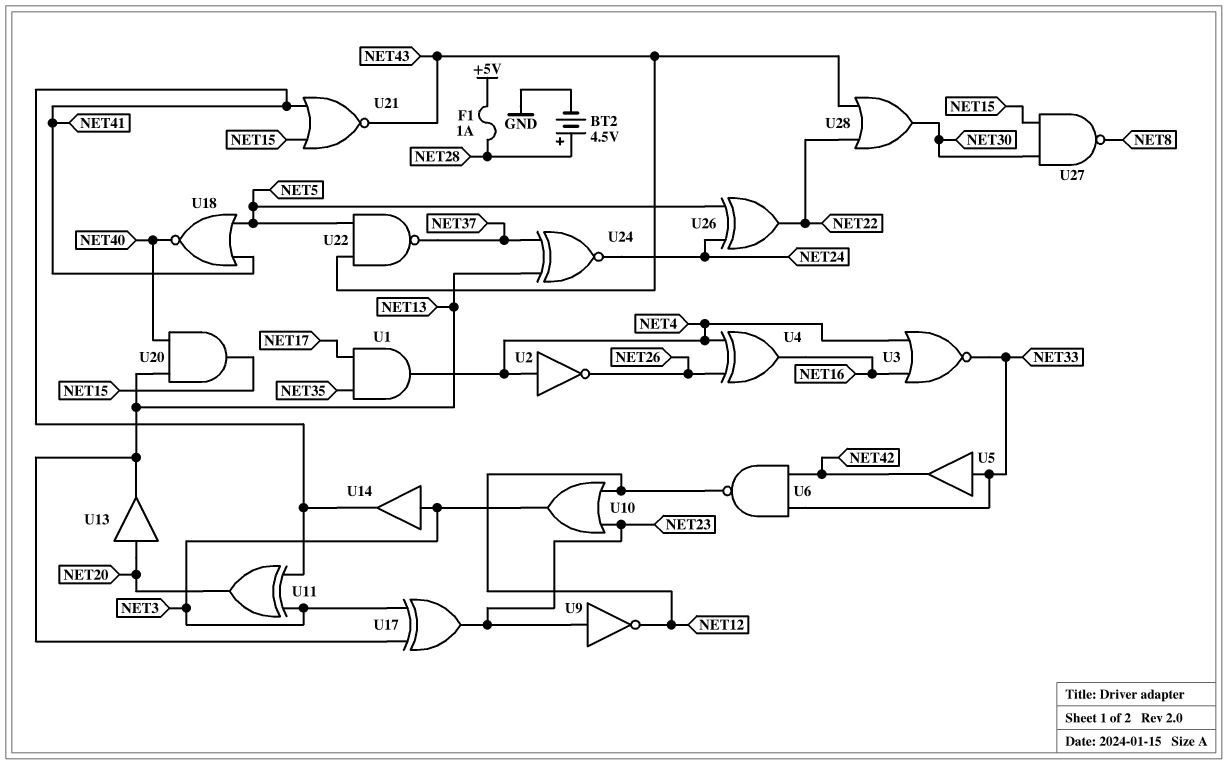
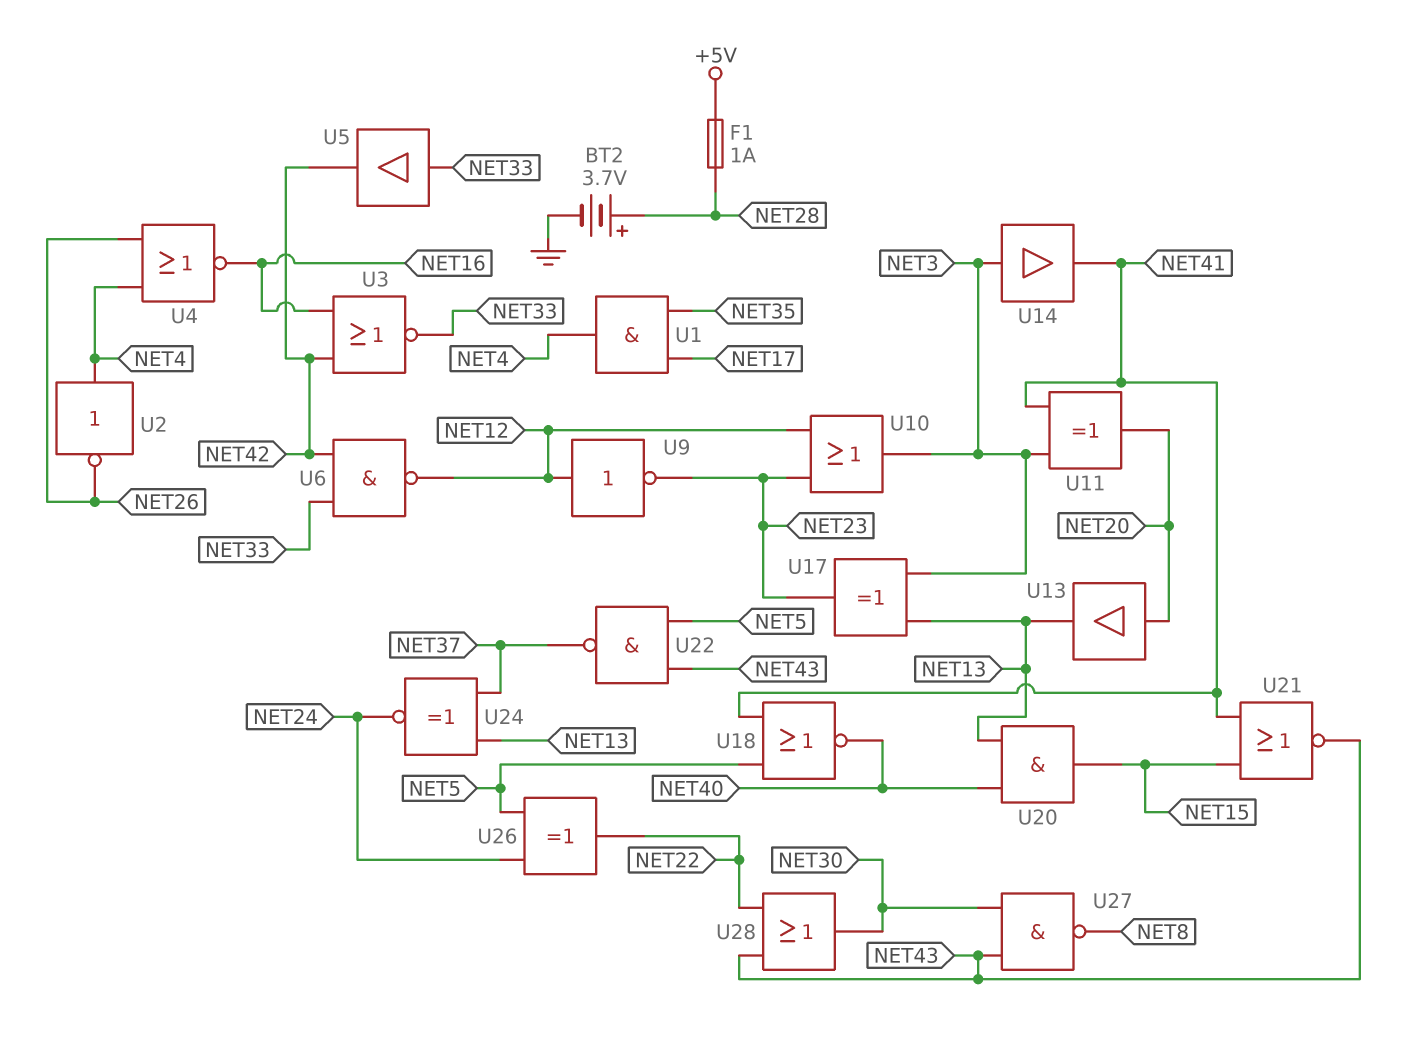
BT2: 4.5V (plus NET28, minus GND) -> 3.7V (plus NET28, minus GND)
U3: NOR (in NET4, in NET16, out NET33) -> NOR (in NET16, in NET42, out NET33)
U4: XOR (in NET4, in NET26, out NET16) -> NOR (in NET4, in NET26, out NET16)
U9: NOT (in NET23, out NET12) -> NOT (in NET12, out NET23)
U27: NAND (in NET15, in NET30, out NET8) -> NAND (in NET30, in NET43, out NET8)

